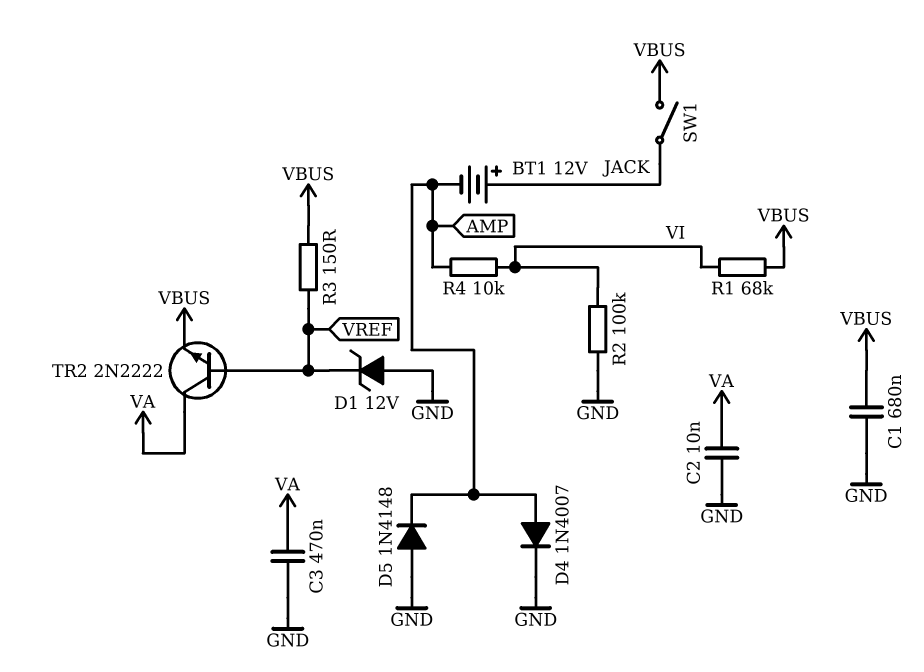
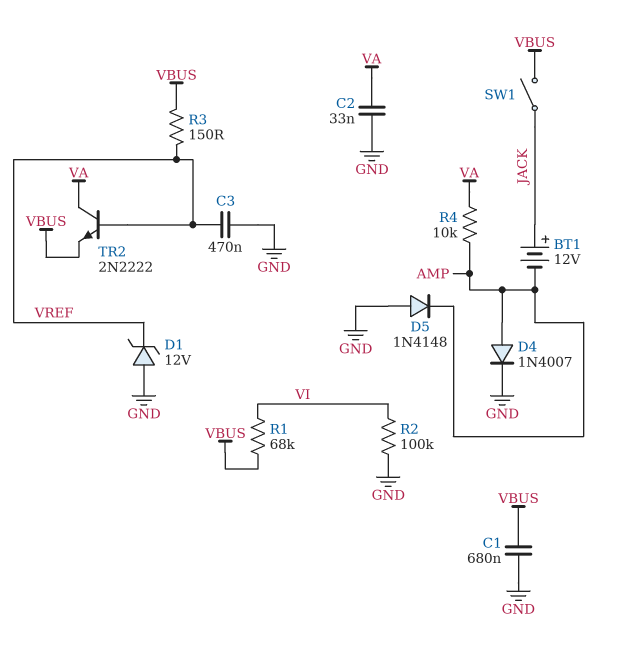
C2: 10nF (GND, VA) -> 33nF (GND, VA)
C3: 470nF (GND, VA) -> 470nF (GND, VREF)
R4: 10k (AMP, VI) -> 10k (AMP, VA)

